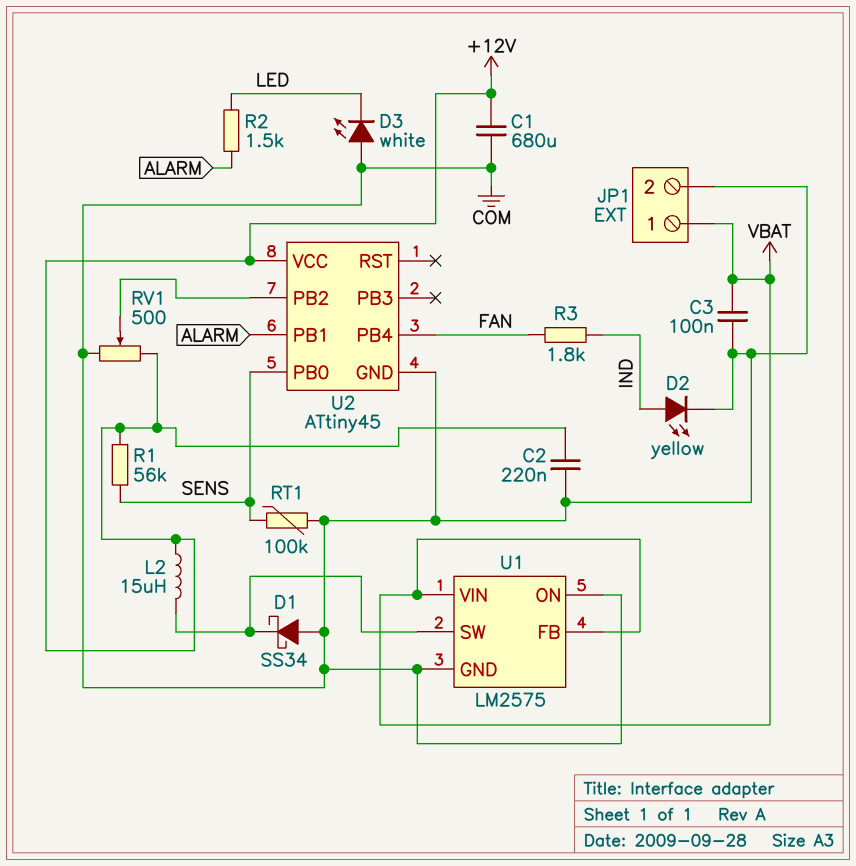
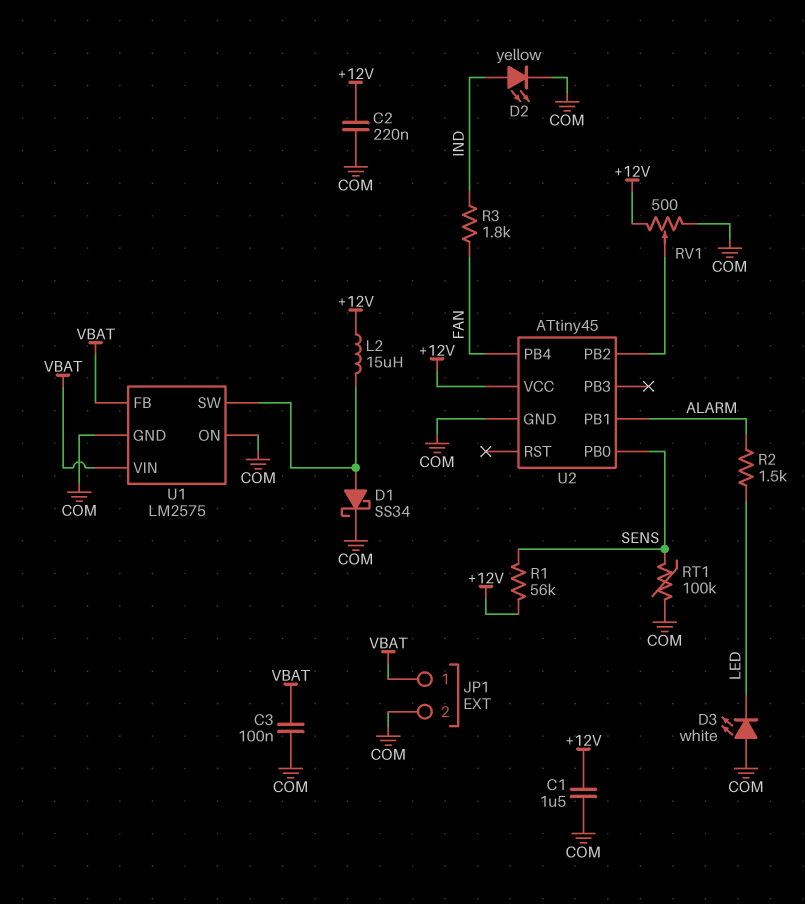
C1: 680uF (+12V, COM) -> 1.5uF (+12V, COM)
D1: schottky SS34 (A COM, K U1/SW) -> schottky SS34 (A U1/SW, K COM)

